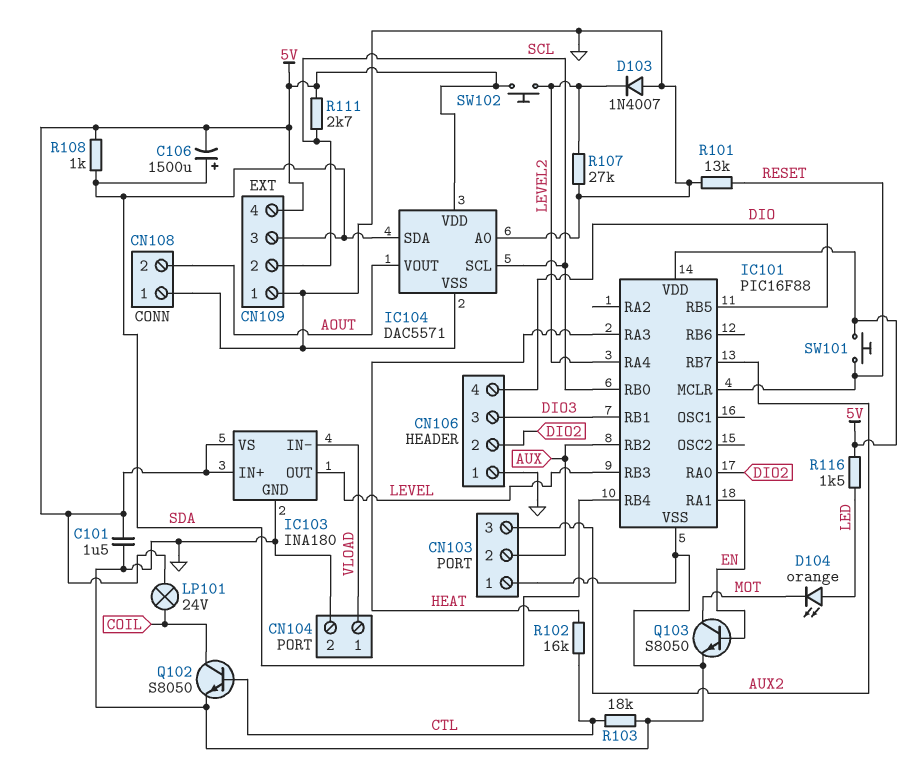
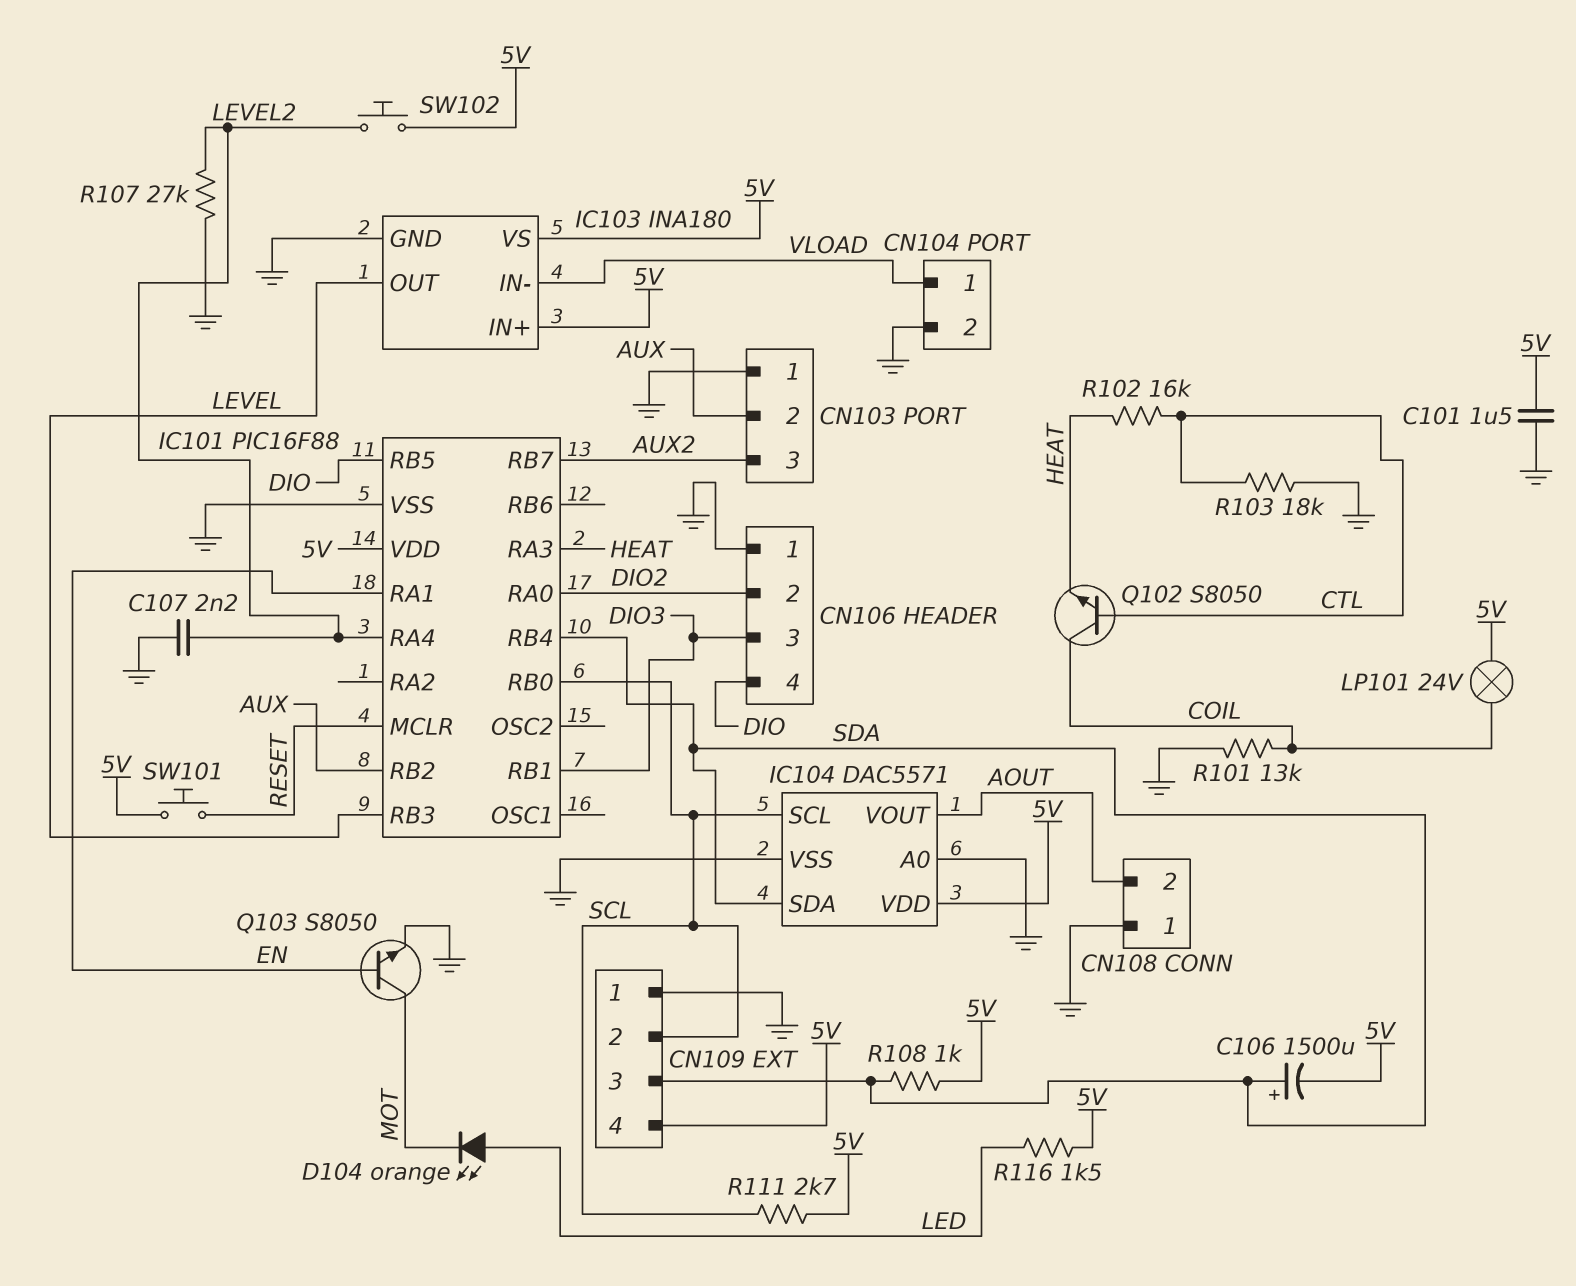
C107: none -> 2.2nF (GND, LEVEL2)
D103: diode 1N4007 (A GND, K LEVEL2) -> none
Q102: NPN S8050 (B CTL, C COIL, E GND) -> NPN S8050 (B CTL, C COIL, E HEAT)
R101: 13k (GND, RESET) -> 13k (COIL, GND)

